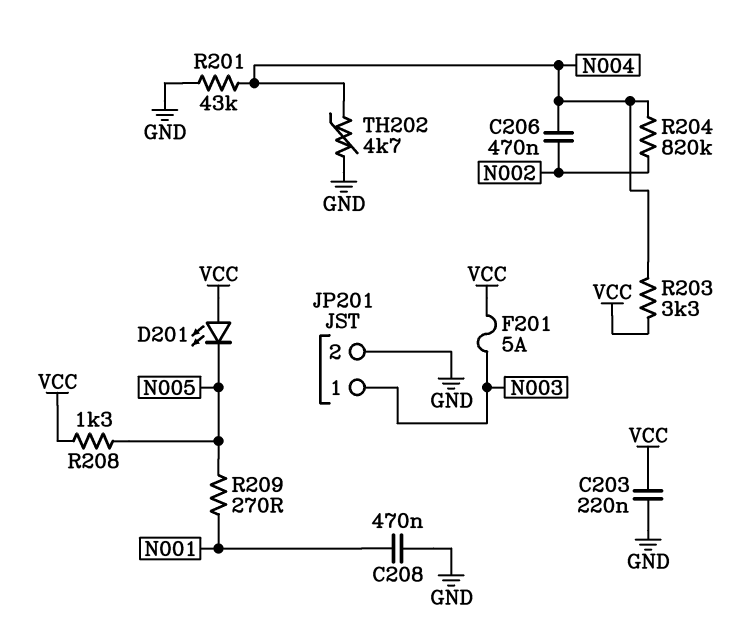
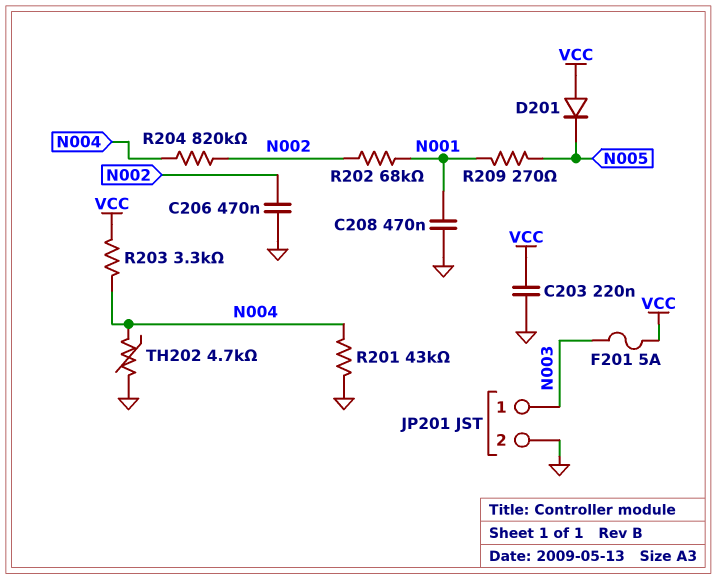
C206: 470nF (N002, N004) -> 470nF (GND, N002)
D201: LED (A VCC, K N005) -> diode (A VCC, K N005)
R202: none -> 68k (N001, N002)
R208: 1.3k (N005, VCC) -> none

